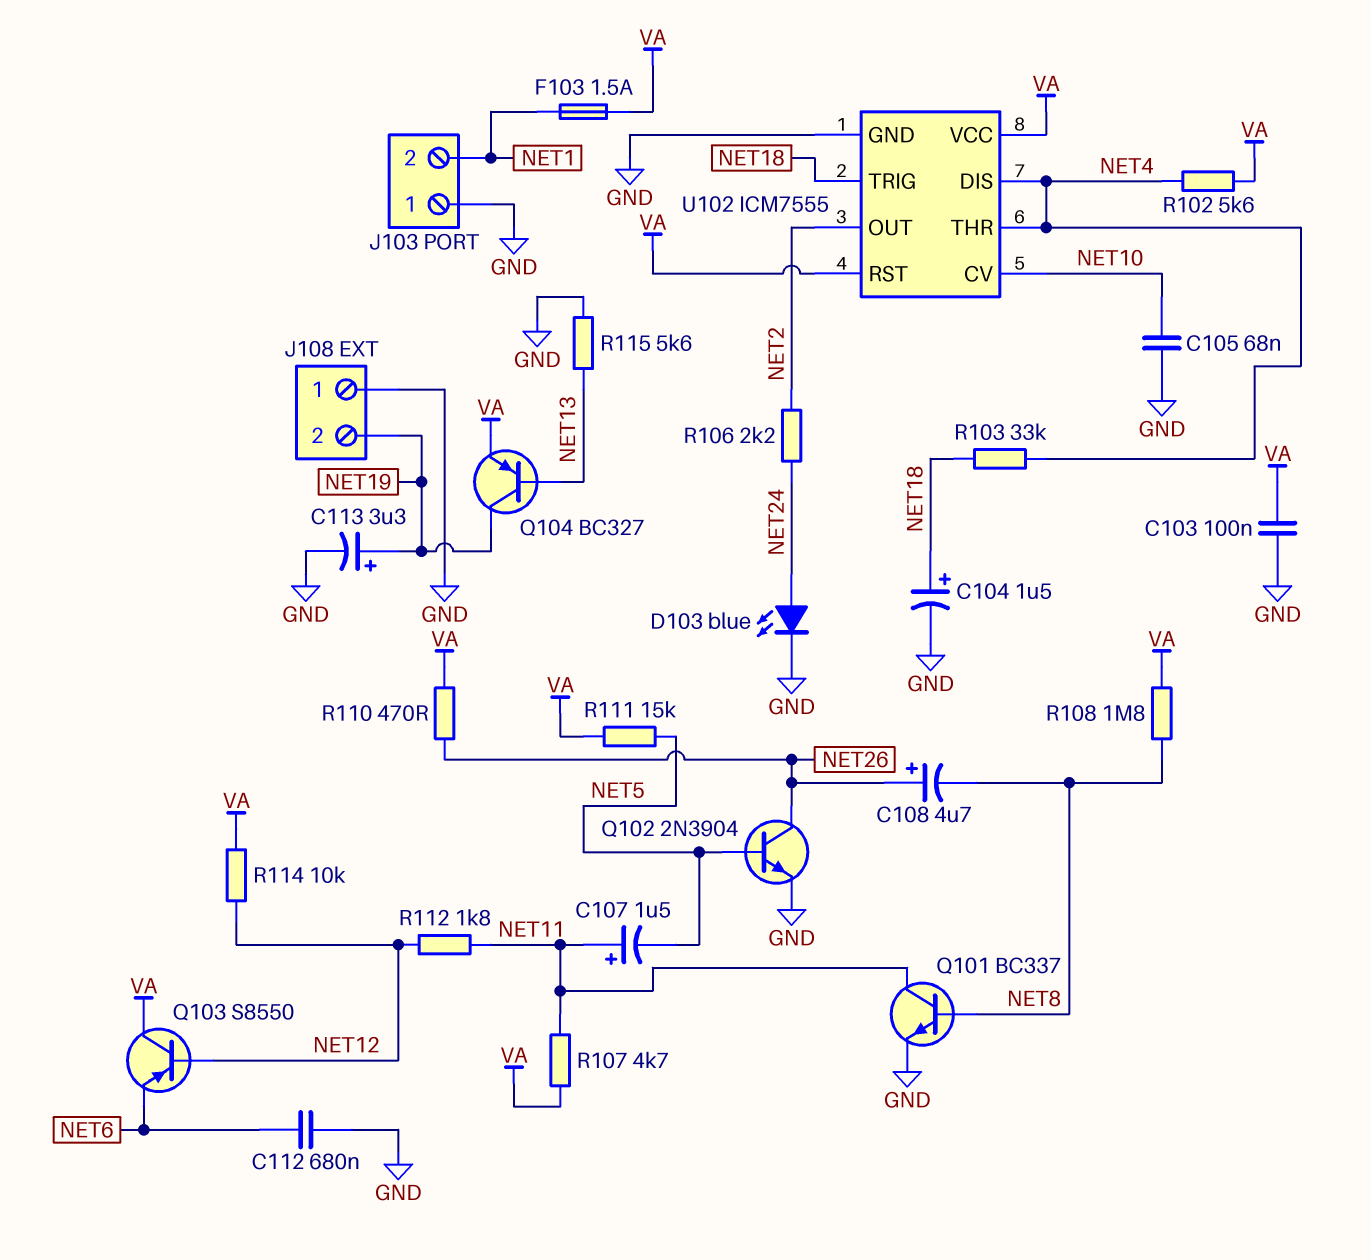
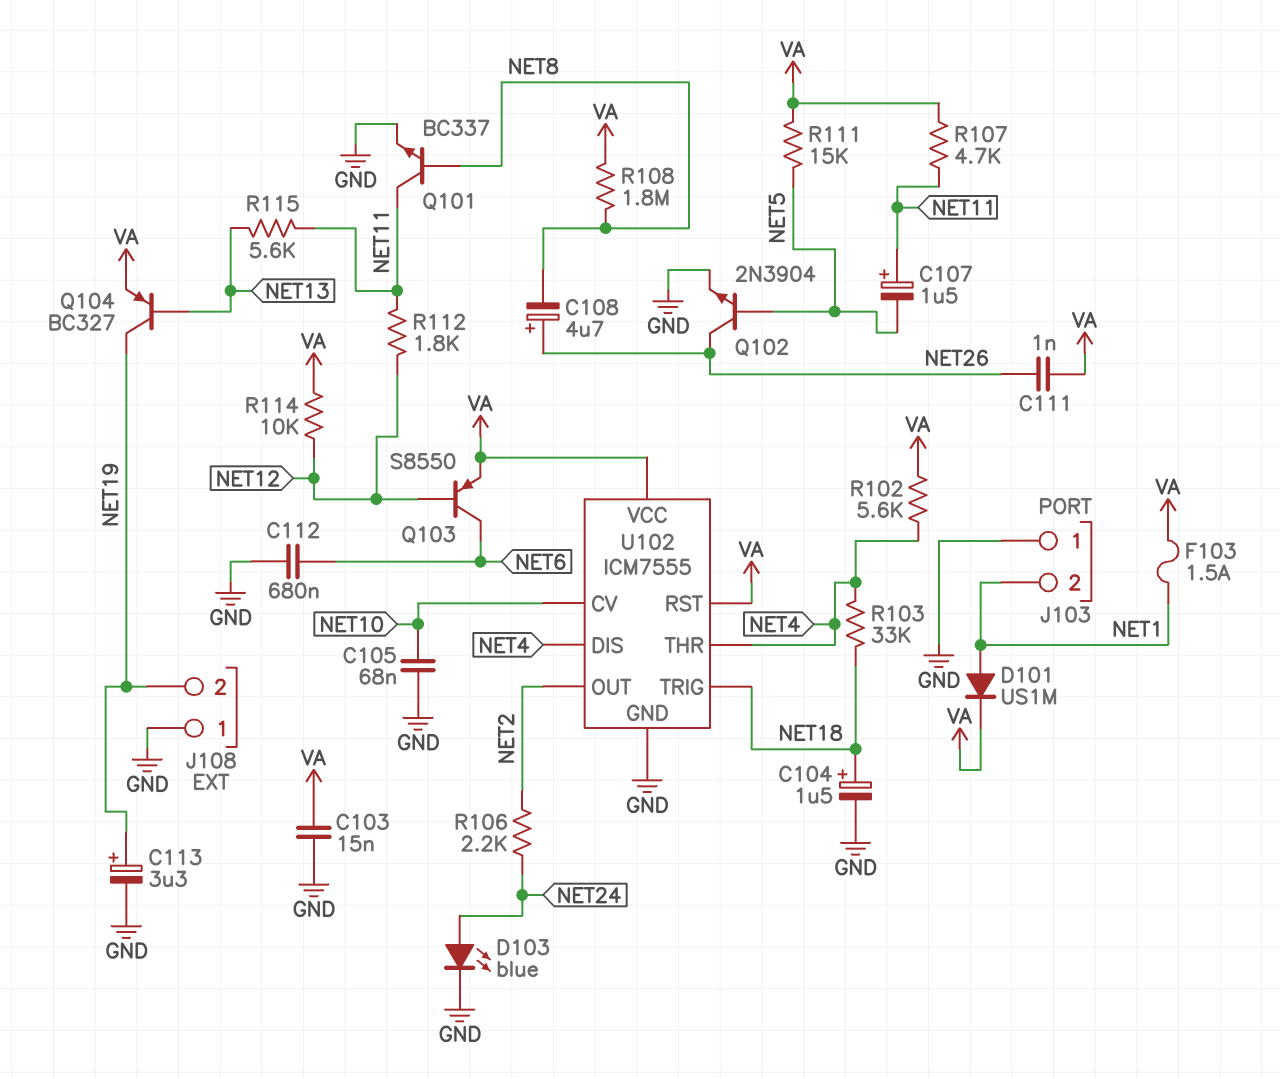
C103: 100nF (GND, VA) -> 15nF (GND, VA)
C111: none -> 1nF (NET26, VA)
D101: none -> diode US1M (A NET1, K VA)
Q103: PNP S8550 (B NET12, C VA, E NET6) -> PNP S8550 (B NET12, C NET6, E VA)
R110: 470 (NET26, VA) -> none
R115: 5.6k (GND, NET13) -> 5.6k (NET11, NET13)

